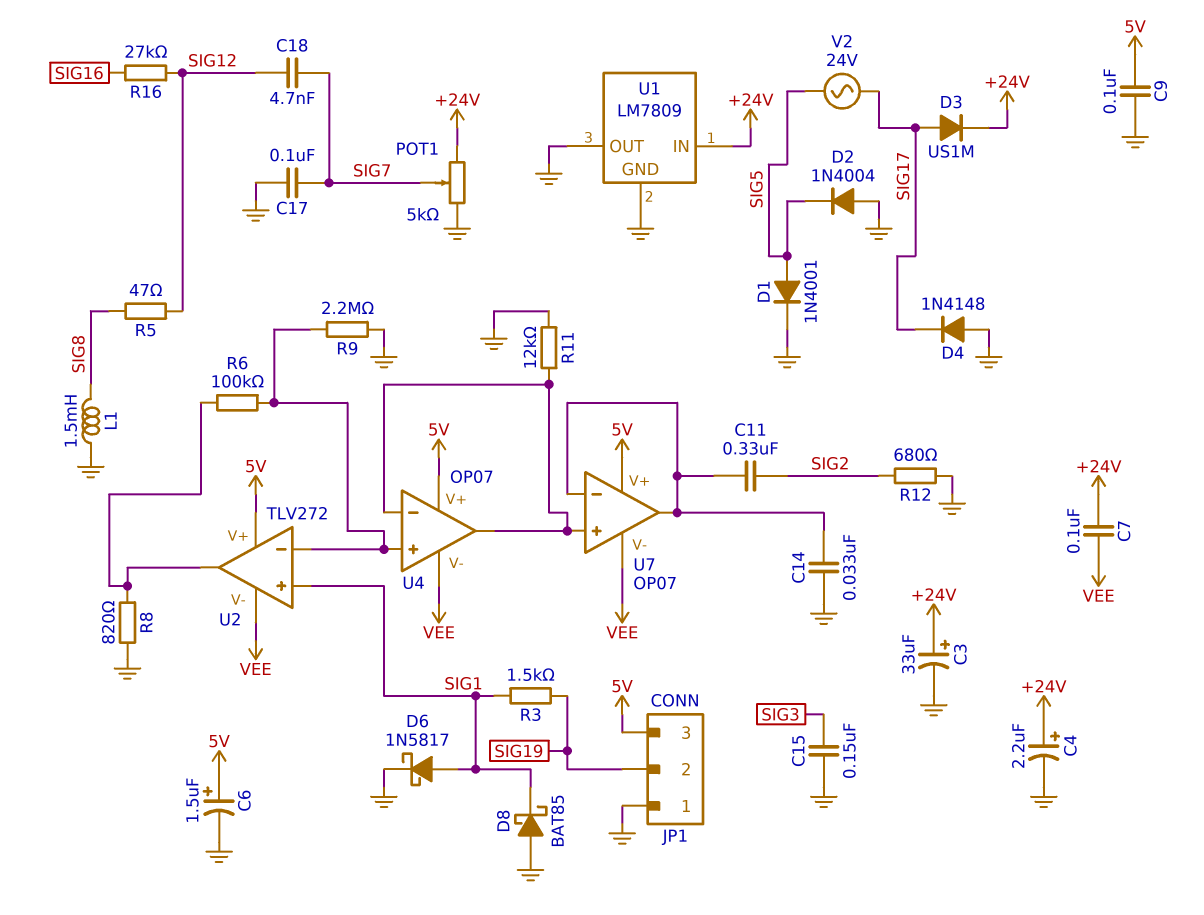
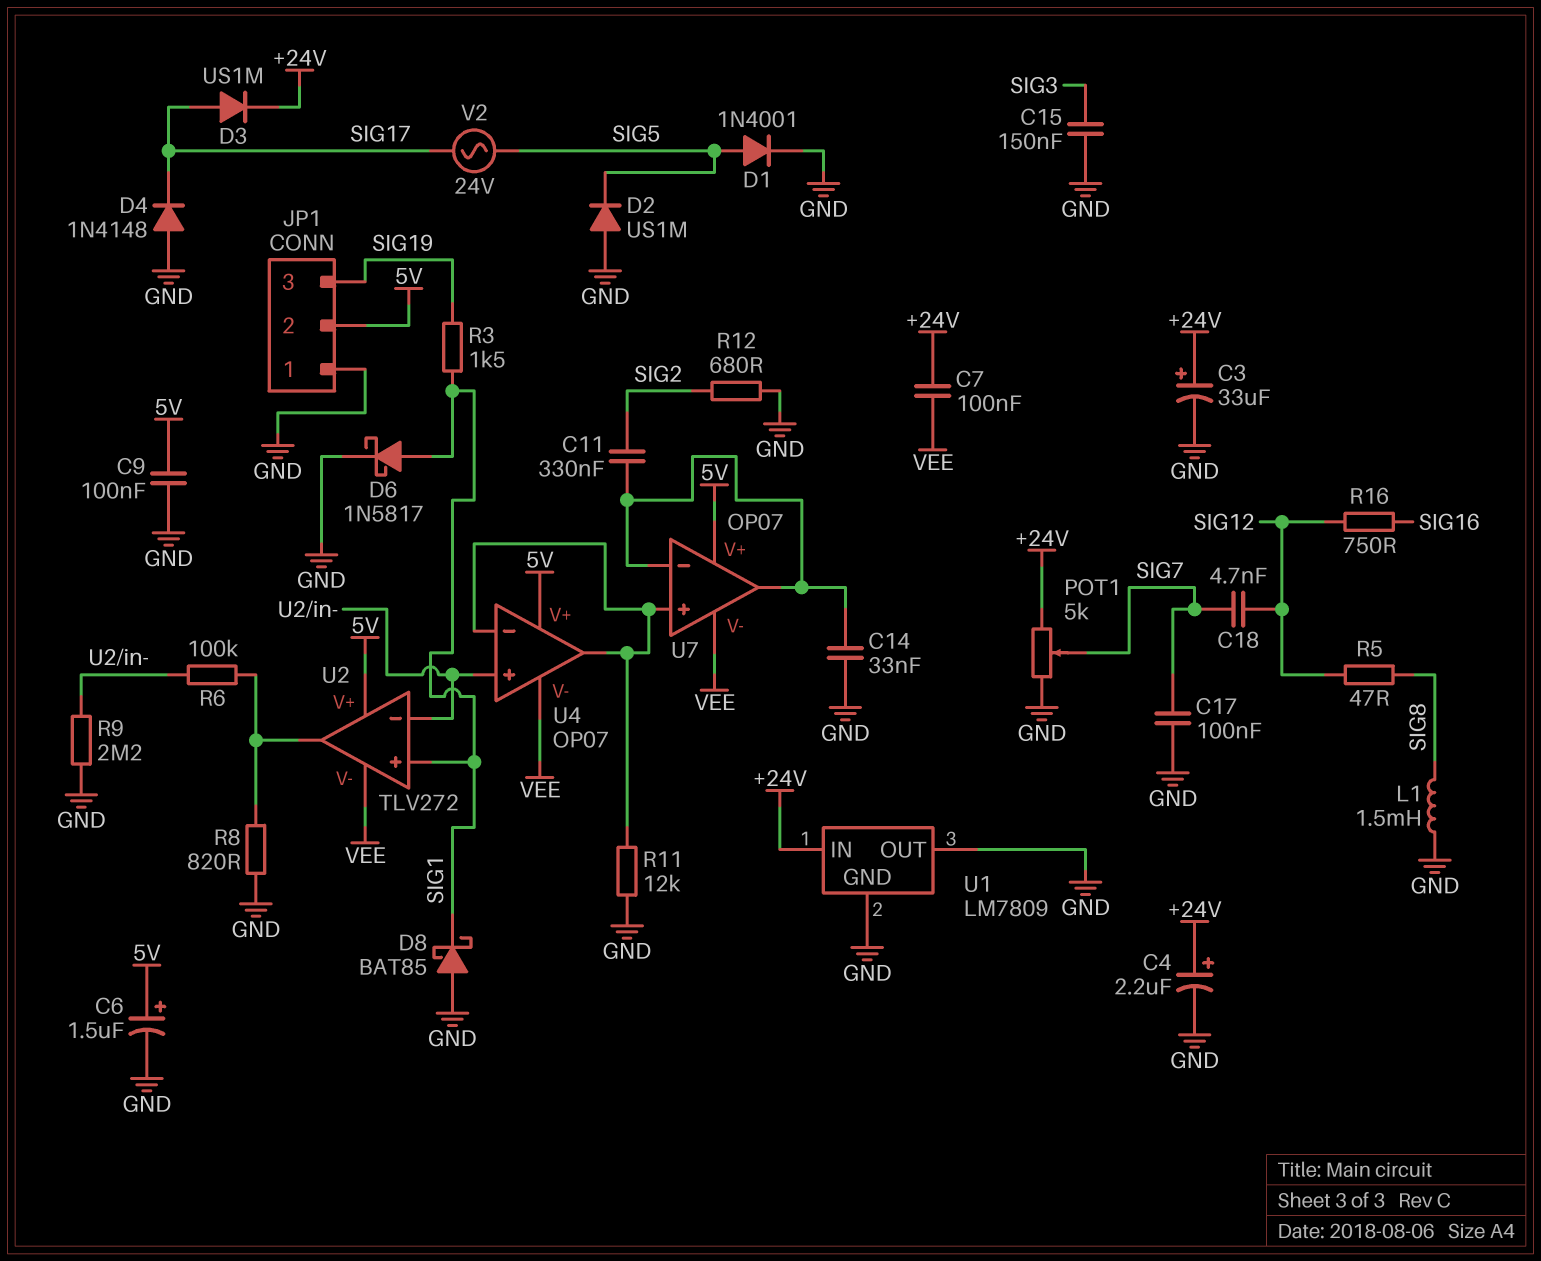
D2: diode 1N4004 (A GND, K SIG5) -> diode US1M (A GND, K SIG5)
JP1 pin 2: SIG19 -> 5V
JP1 pin 3: 5V -> SIG19
R16: 27k (SIG12, SIG16) -> 750 (SIG12, SIG16)

